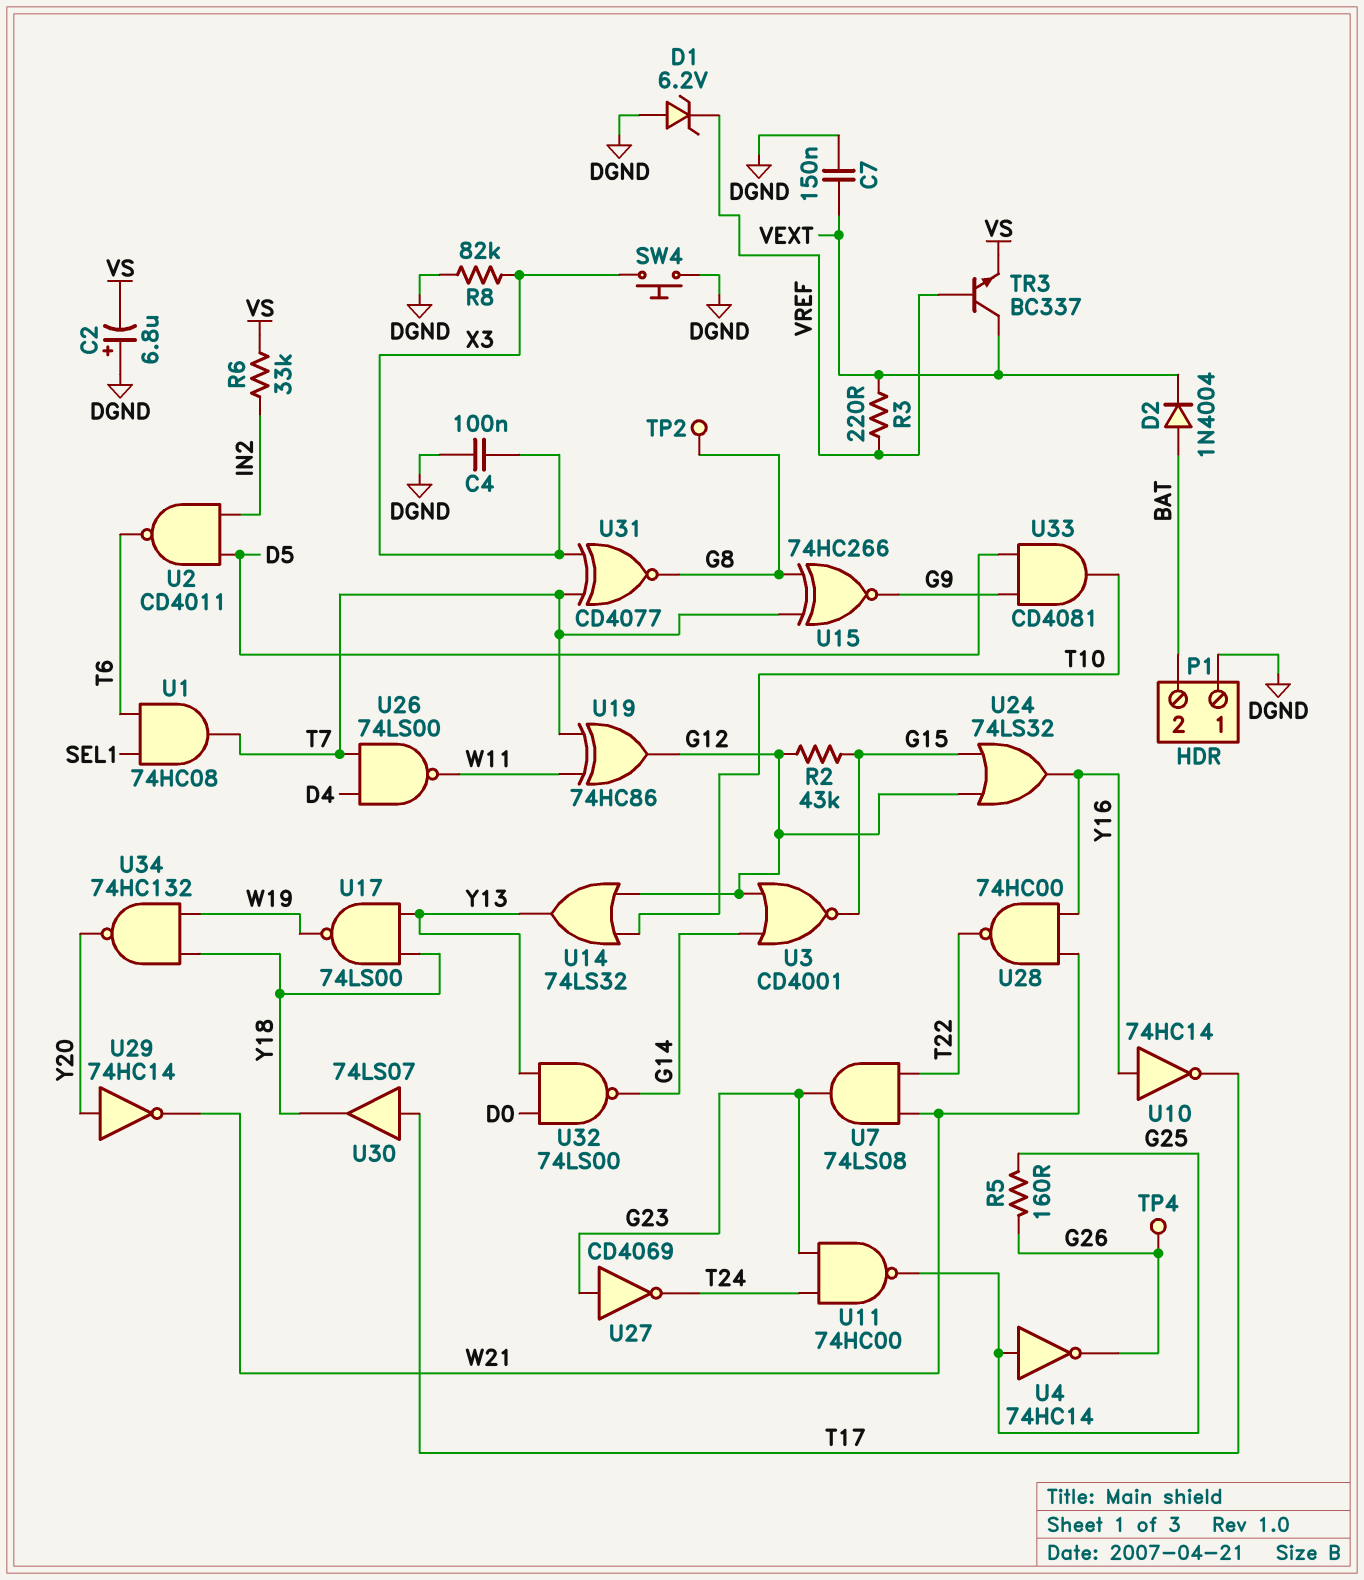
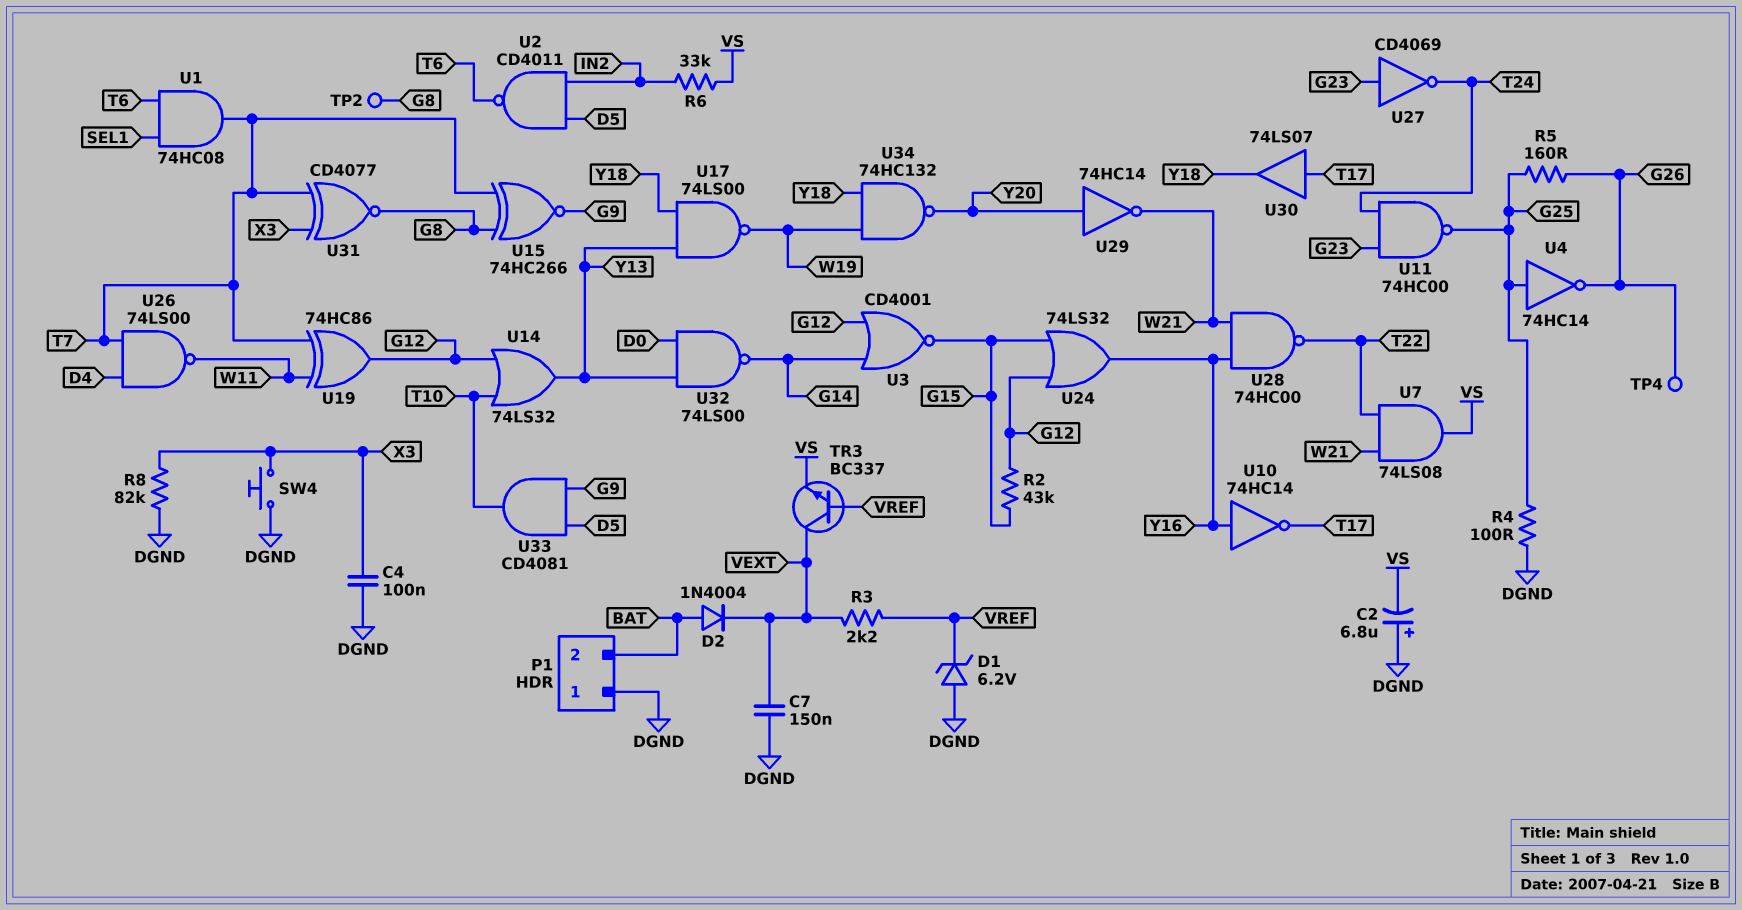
R3: 220 (VEXT, VREF) -> 2.2k (VEXT, VREF)
R4: none -> 100 (DGND, G25)
U7: AND 74LS08 (in T22, in W21, out G23) -> AND 74LS08 (in T22, in W21, out VS)

